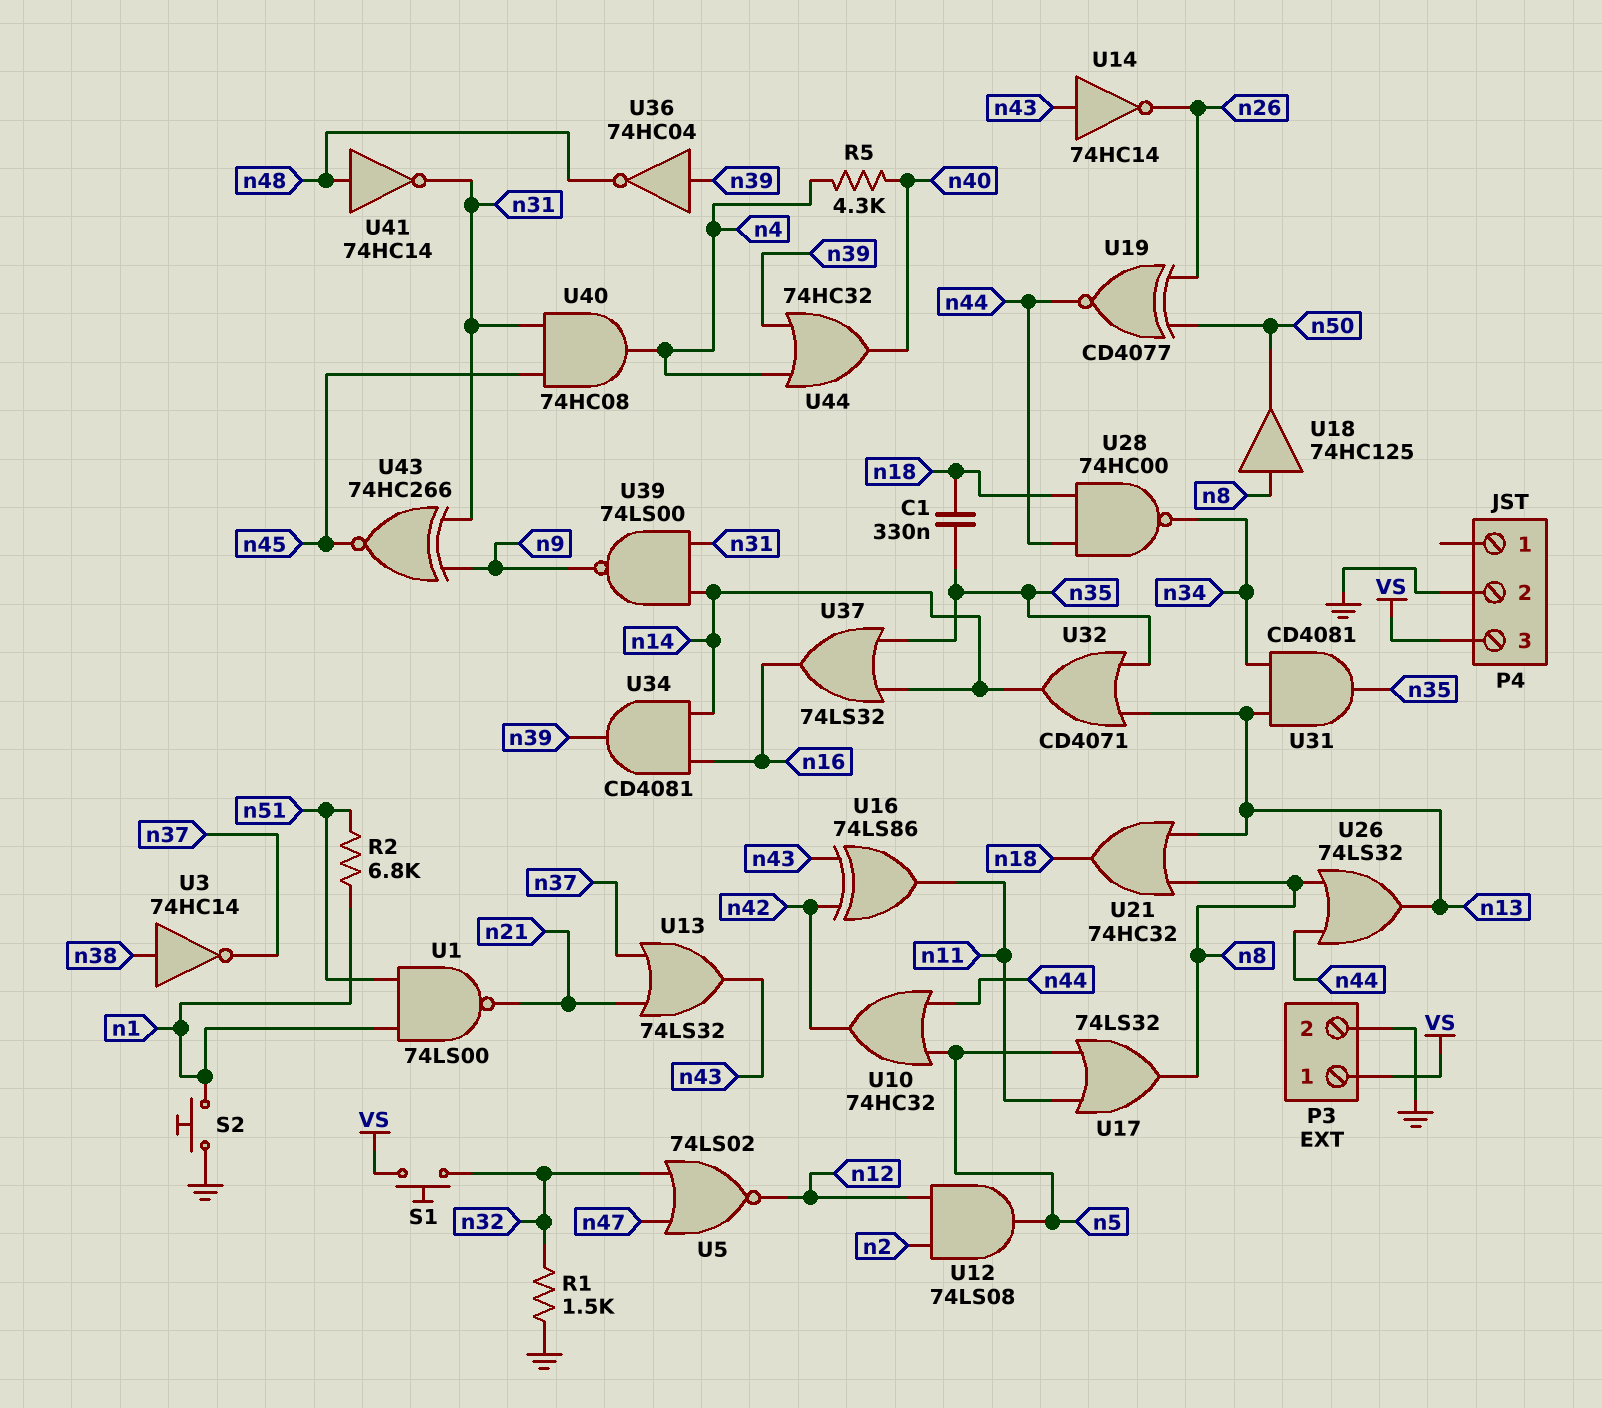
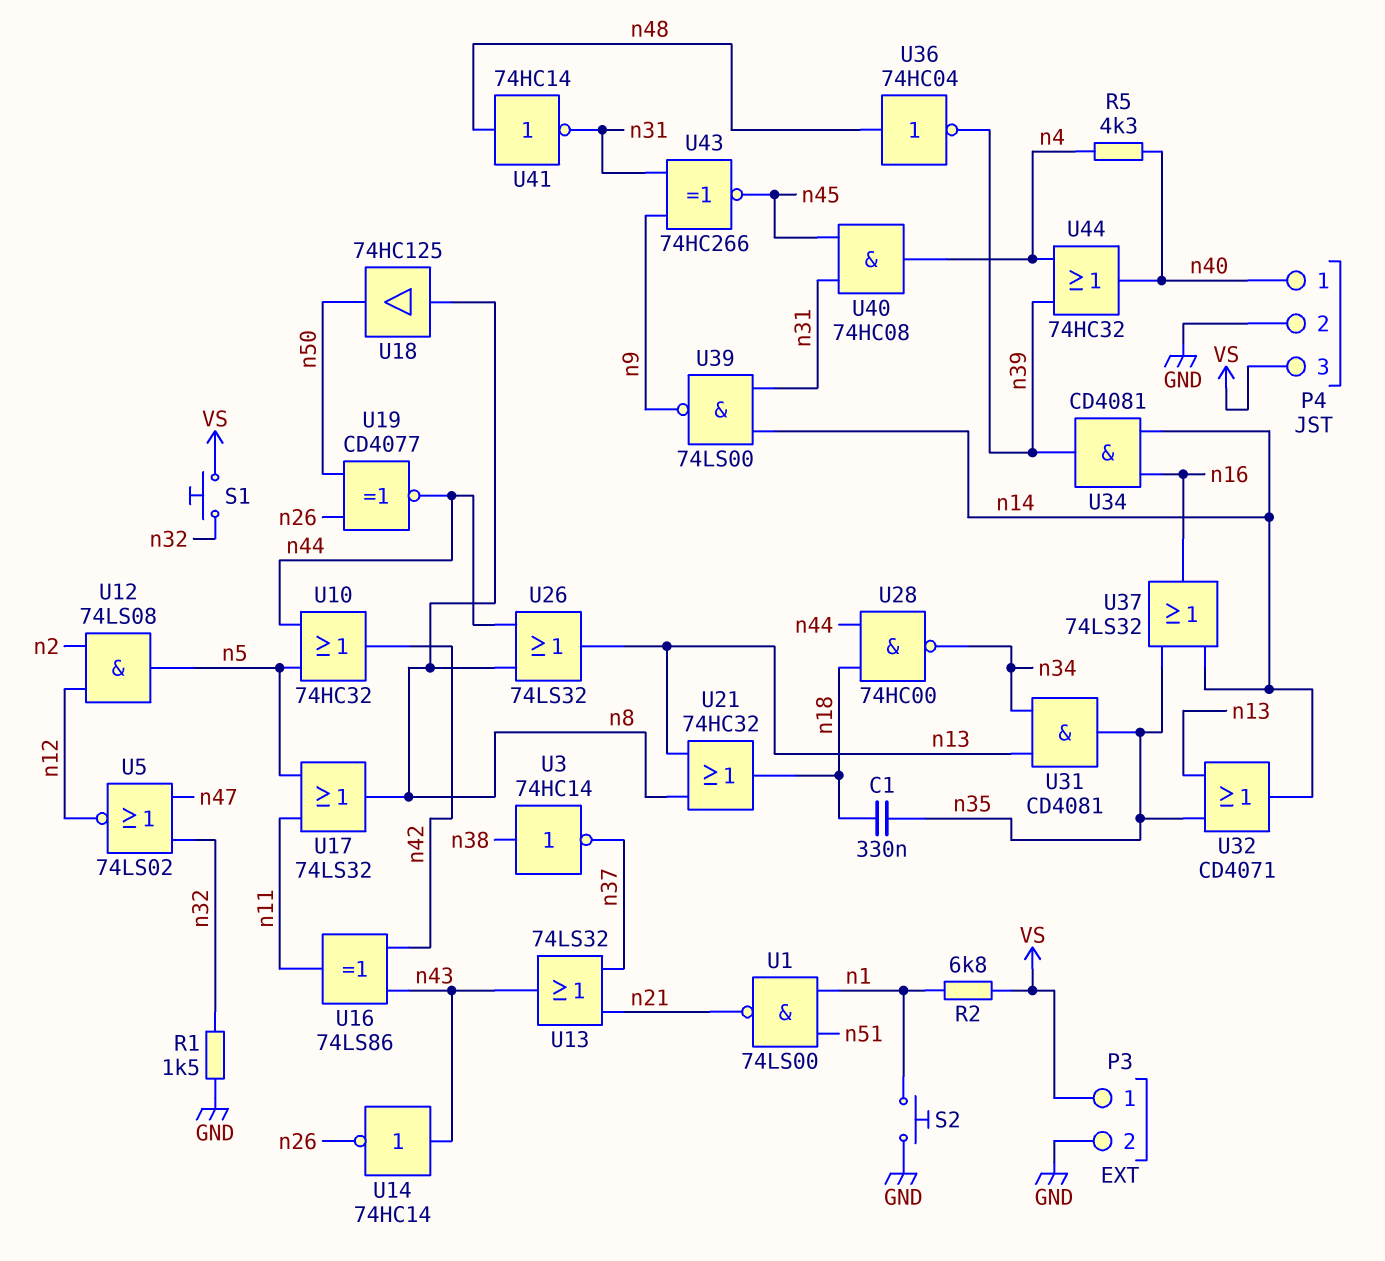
P4 pin 1: none -> n40
R2: 6.8k (n1, n51) -> 6.8k (VS, n1)
U36: NOT 74HC04 (in n39, out n48) -> NOT 74HC04 (in n48, out n39)

